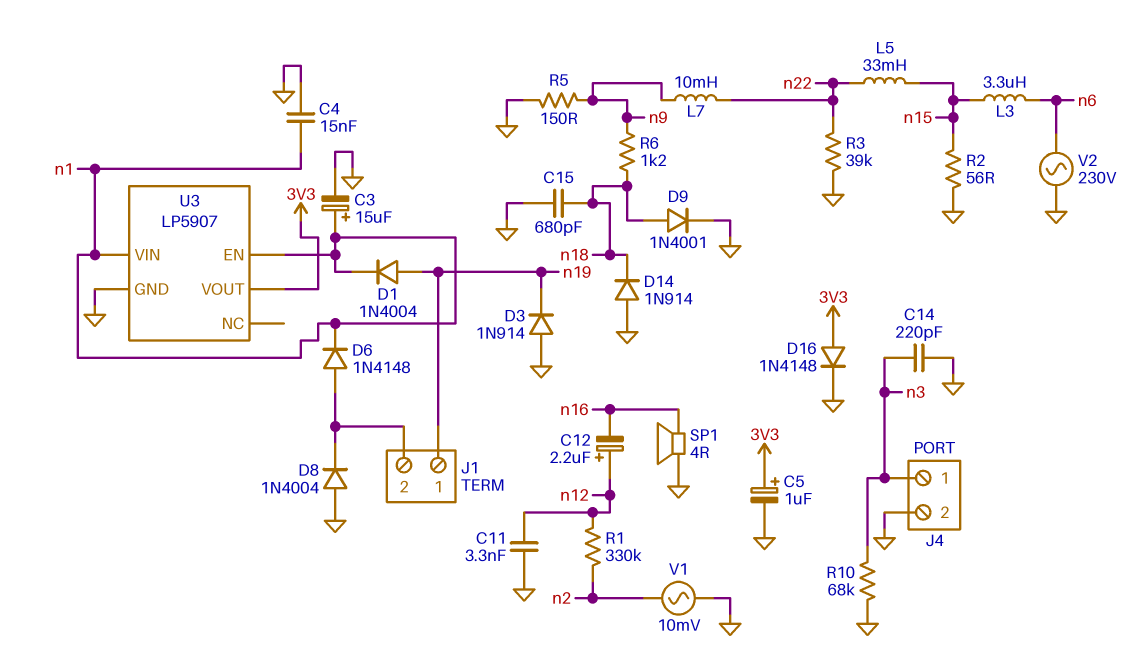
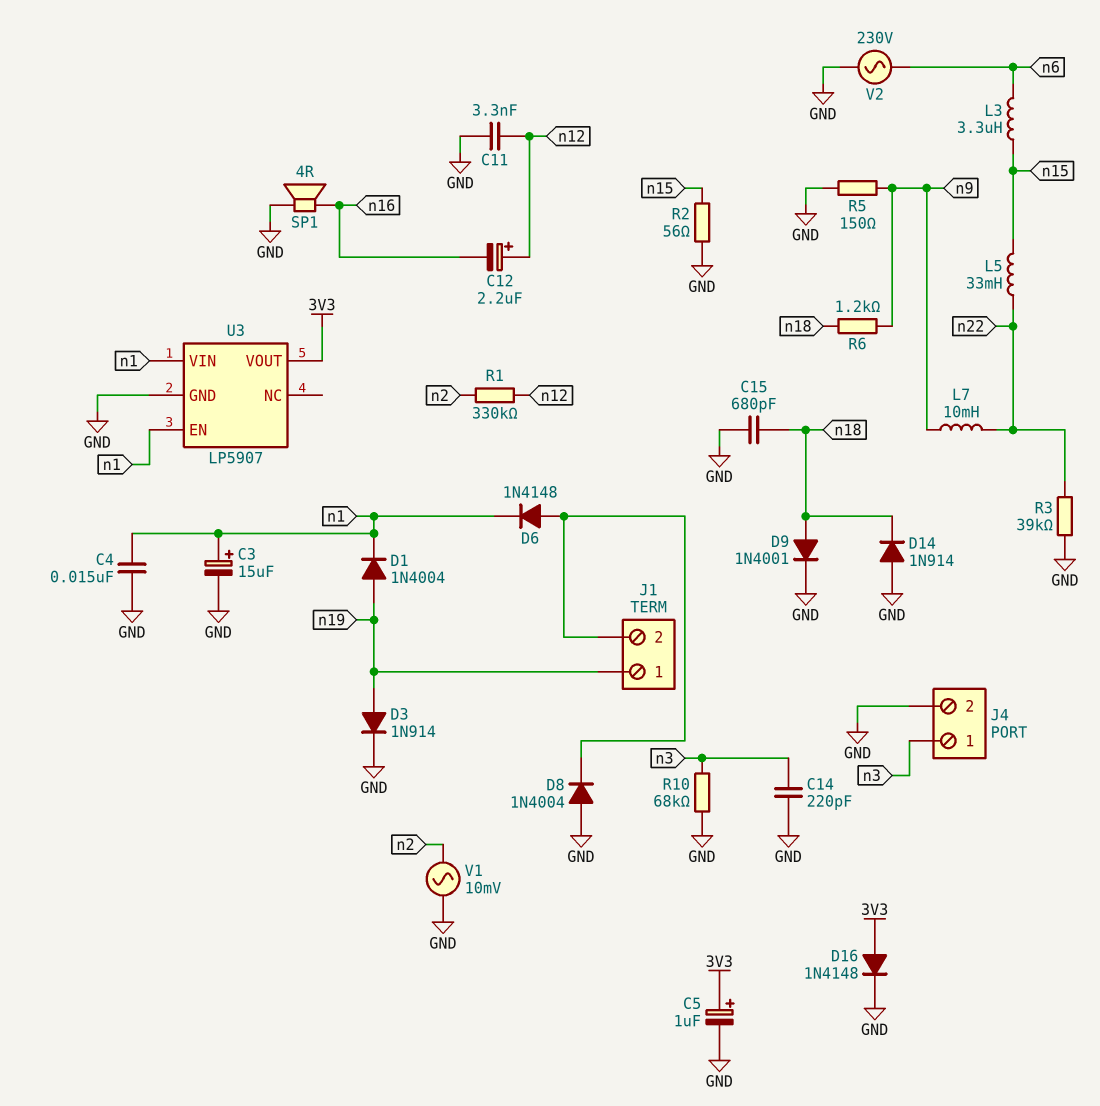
D3: diode 1N914 (A GND, K n19) -> diode 1N914 (A n19, K GND)

